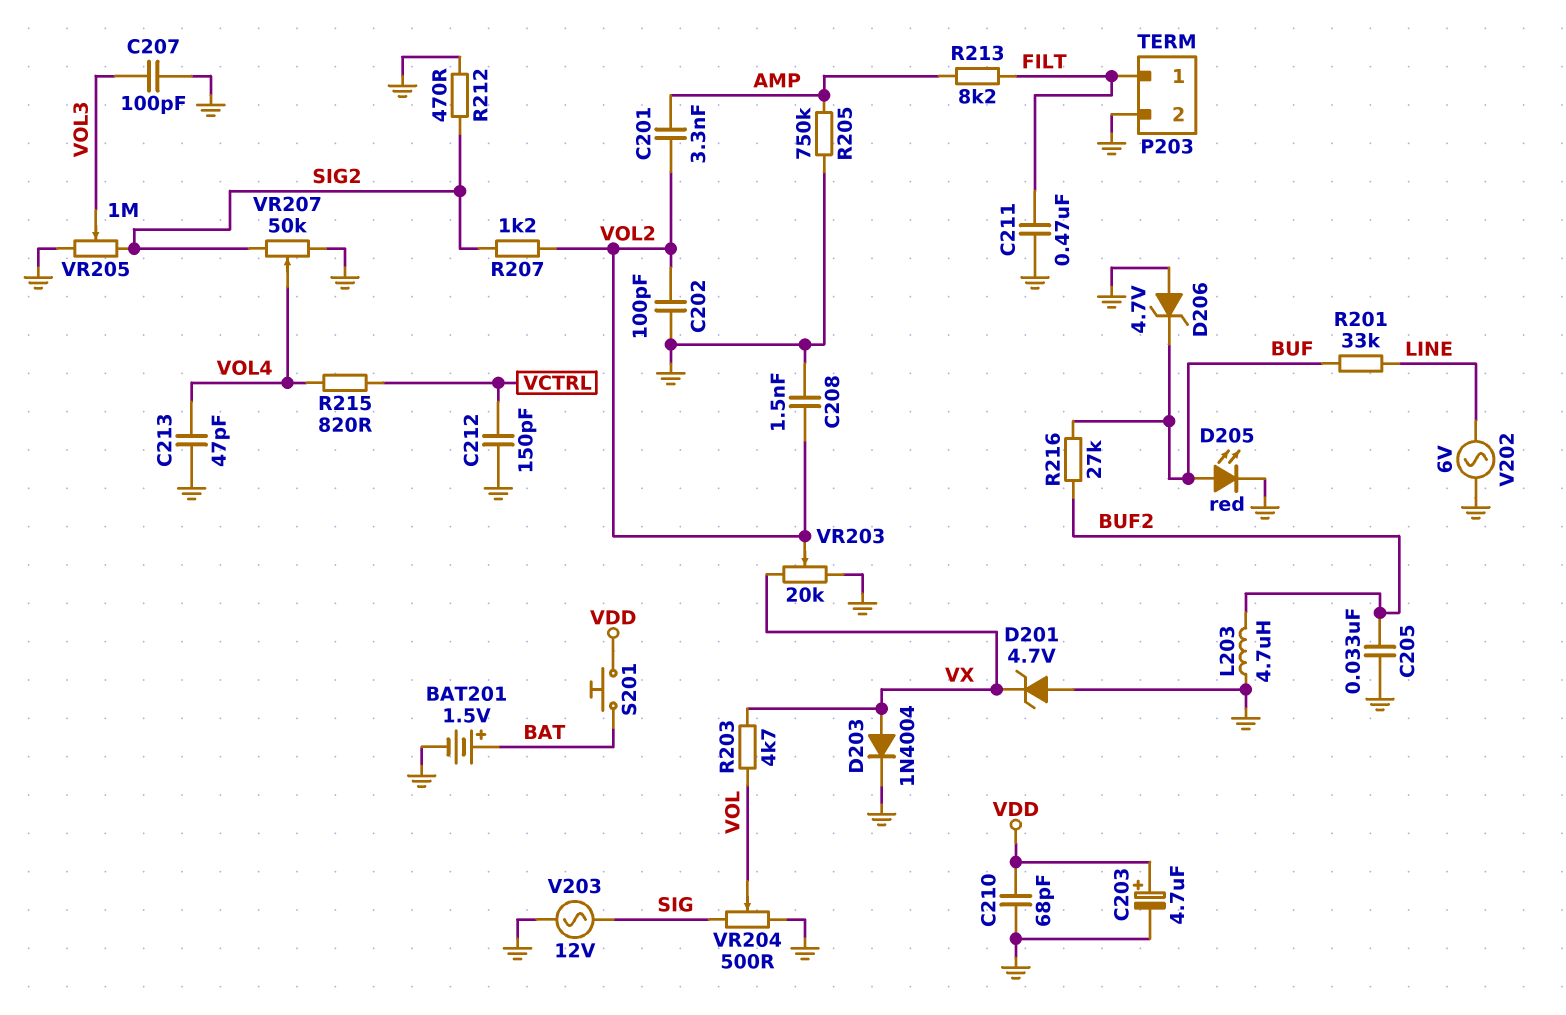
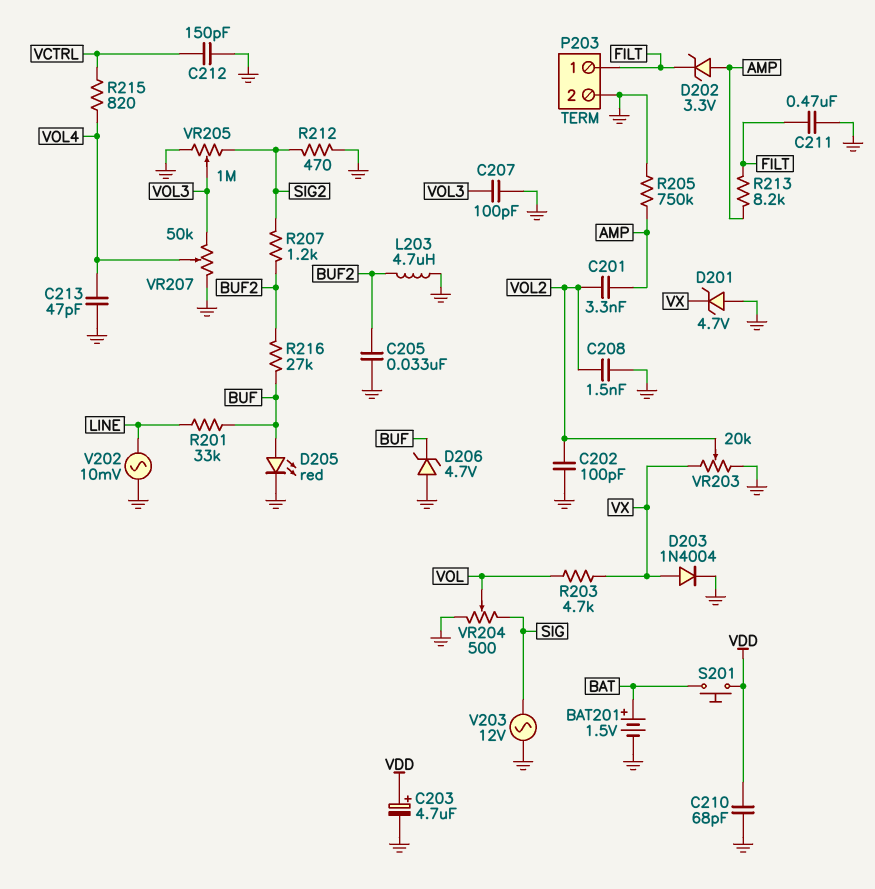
D202: none -> zener 3.3V (A AMP, K FILT)
R207: 1.2k (SIG2, VOL2) -> 1.2k (BUF2, SIG2)
V202: AC 6V (GND, LINE) -> AC 10mV (GND, LINE)
VR207: 50k (GND, SIG2, wiper VOL4) -> 50k (GND, VOL3, wiper VOL4)

